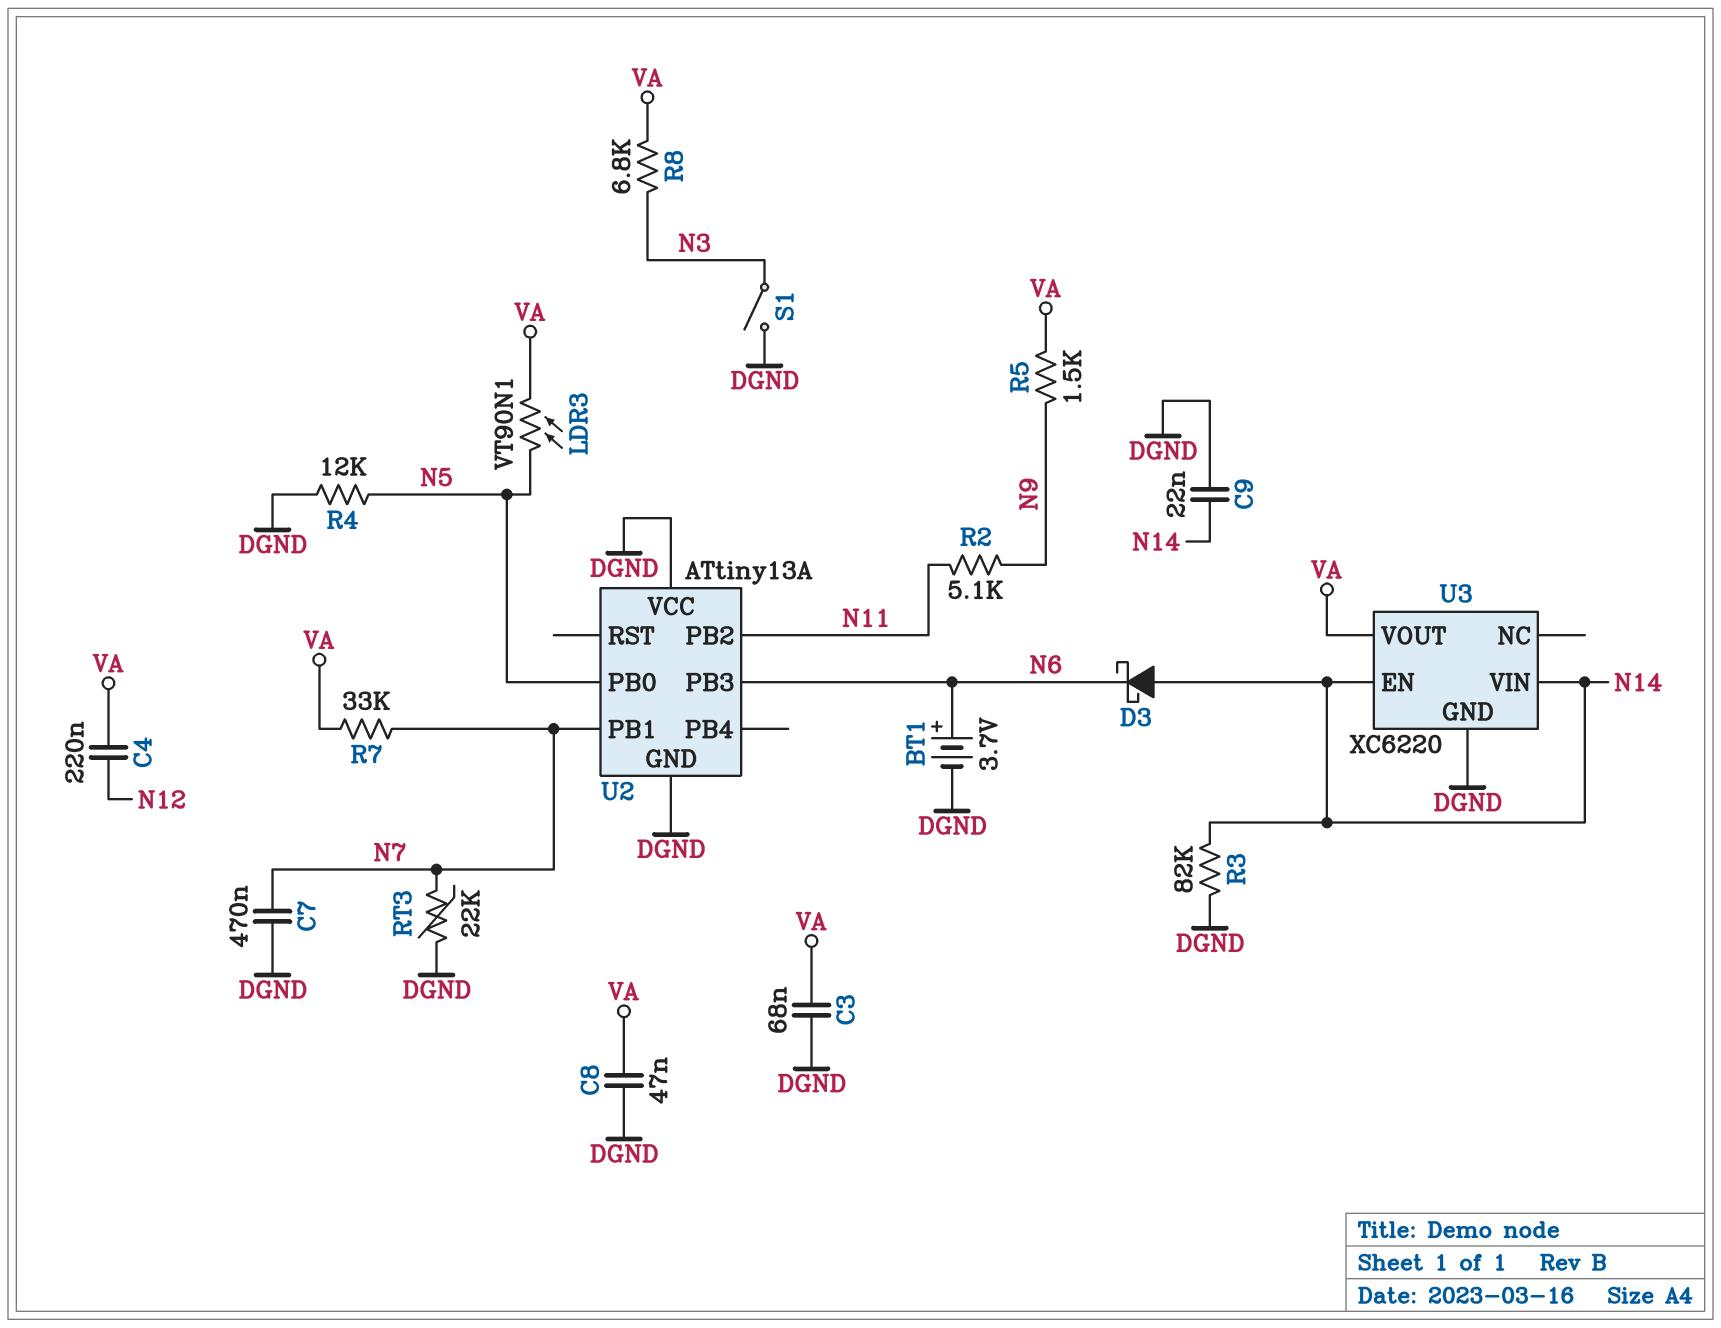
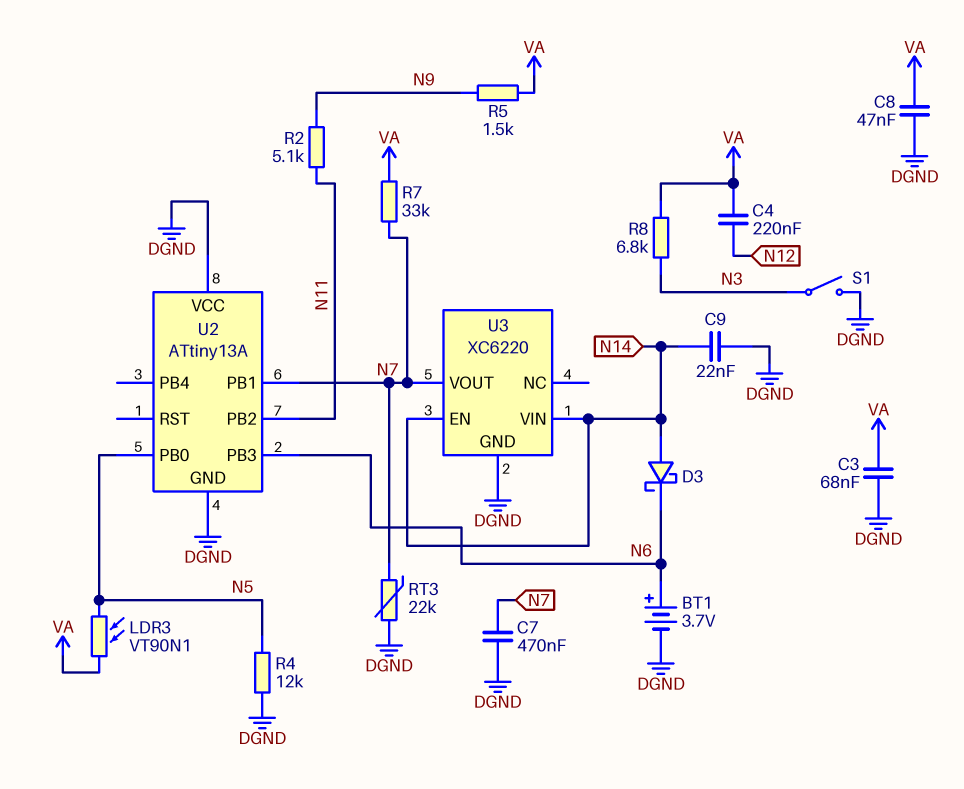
R3: 82k (DGND, N14) -> none
U3 pin VOUT: VA -> N7

